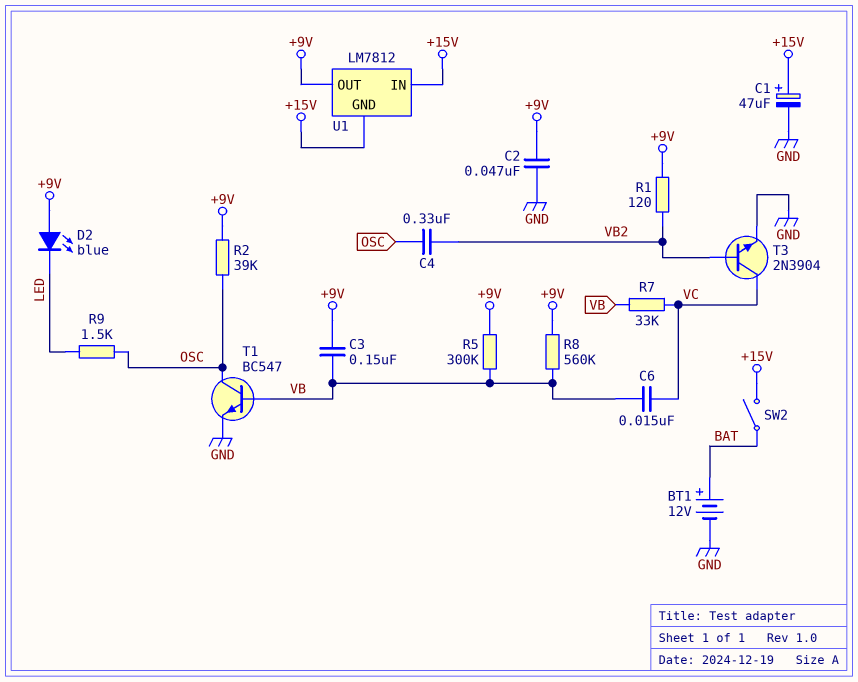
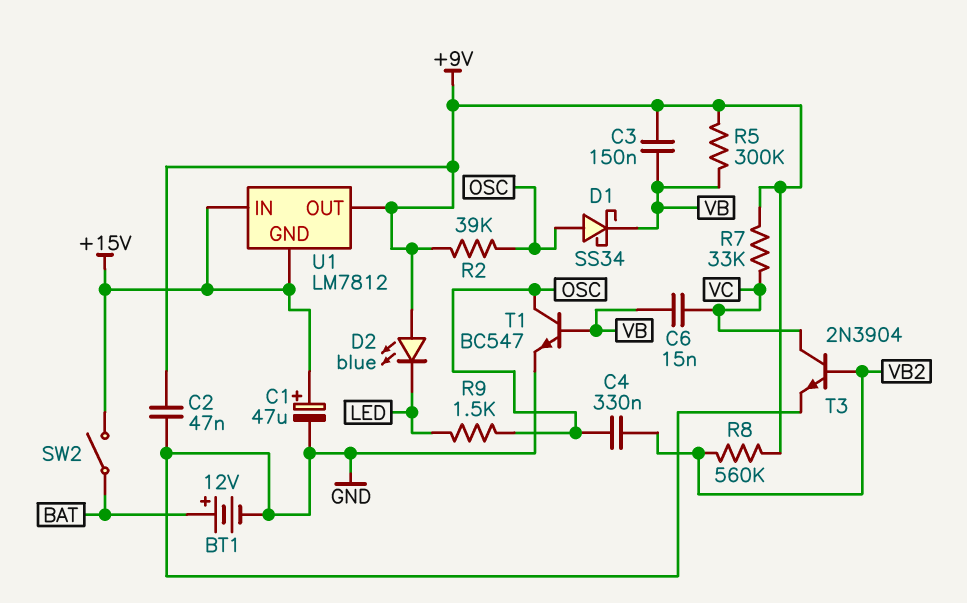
D1: none -> schottky SS34 (A OSC, K VB)
R1: 120 (+9V, VB2) -> none
R7: 33k (VB, VC) -> 33k (+9V, VC)
R8: 560k (+9V, VB) -> 560k (+9V, VB2)

